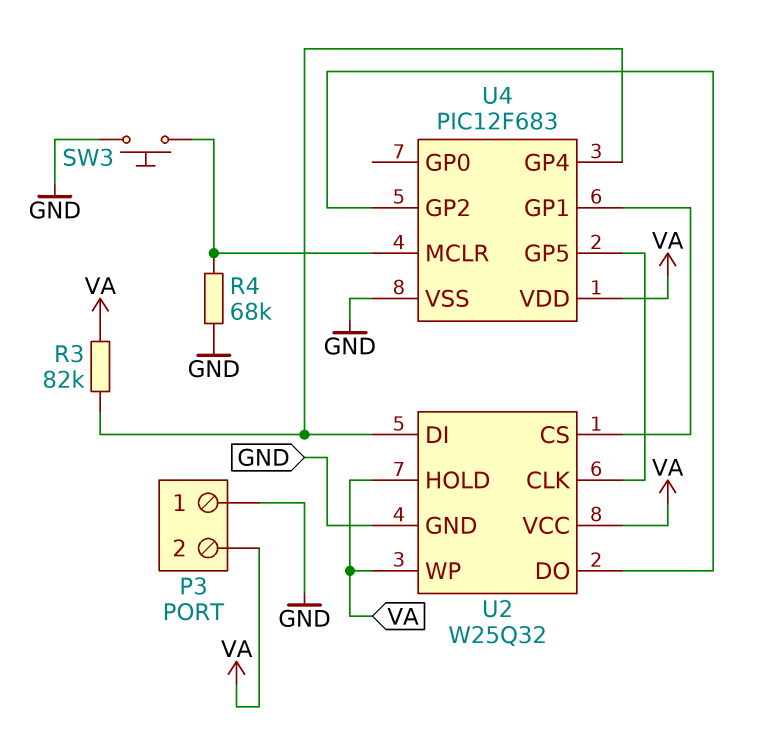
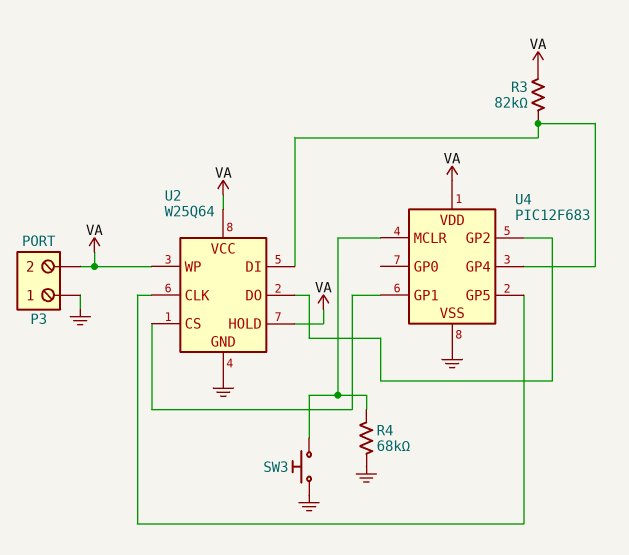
U2: W25Q32 -> W25Q64

